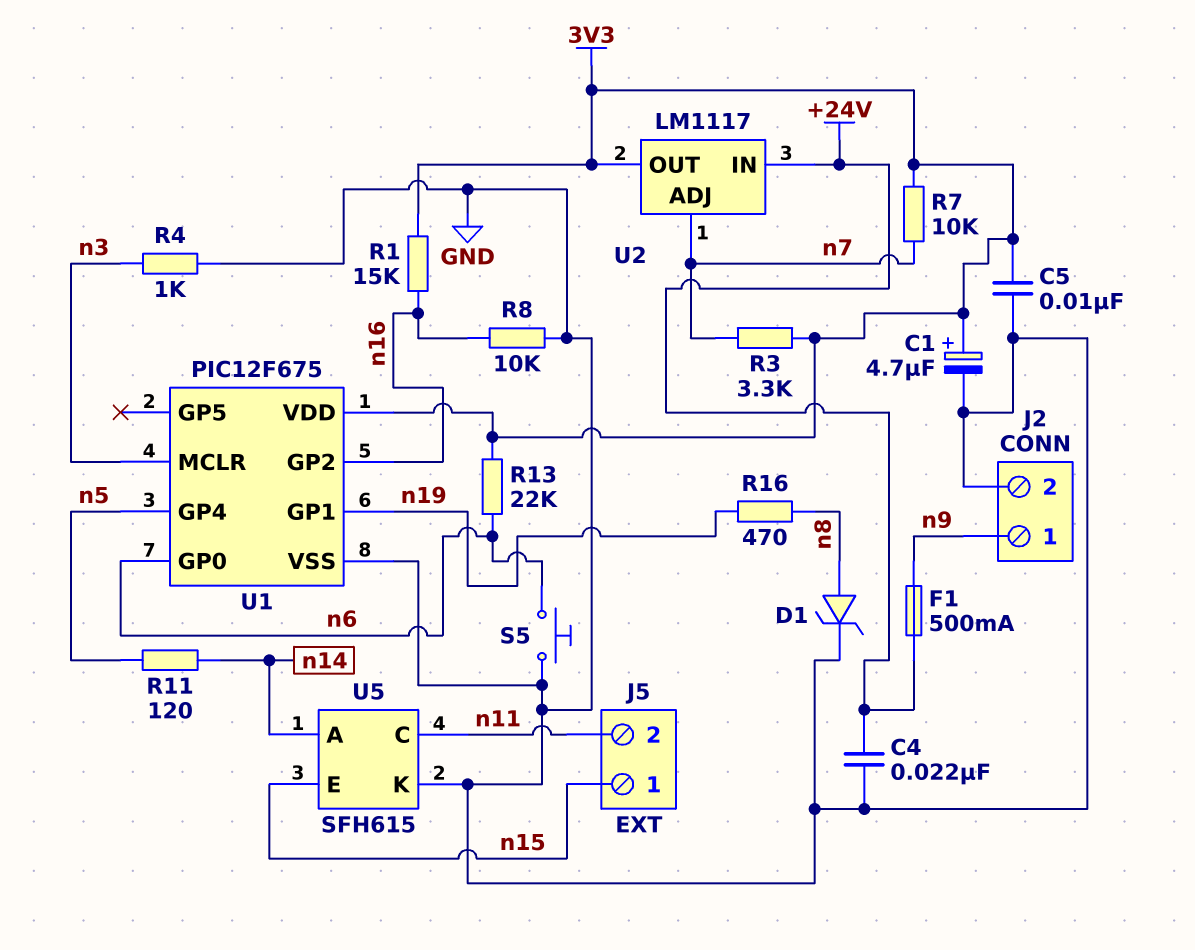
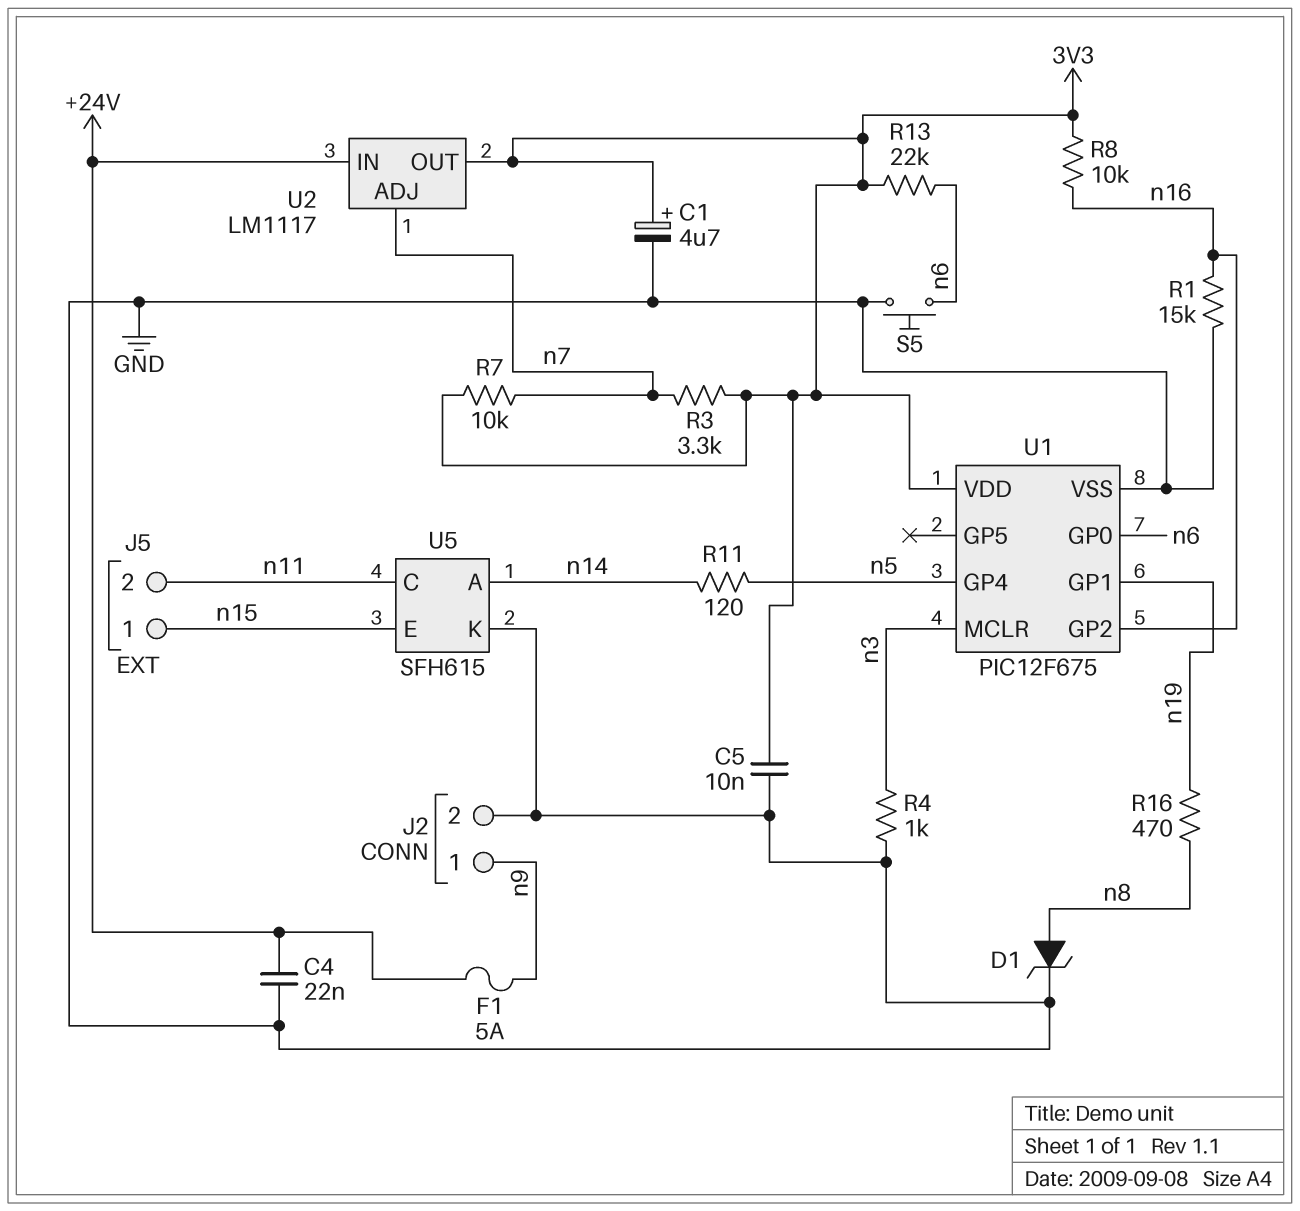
F1: 500mA (+24V, n9) -> 5A (+24V, n9)
R1: 15k (3V3, n16) -> 15k (GND, n16)
R8: 10k (GND, n16) -> 10k (3V3, n16)

